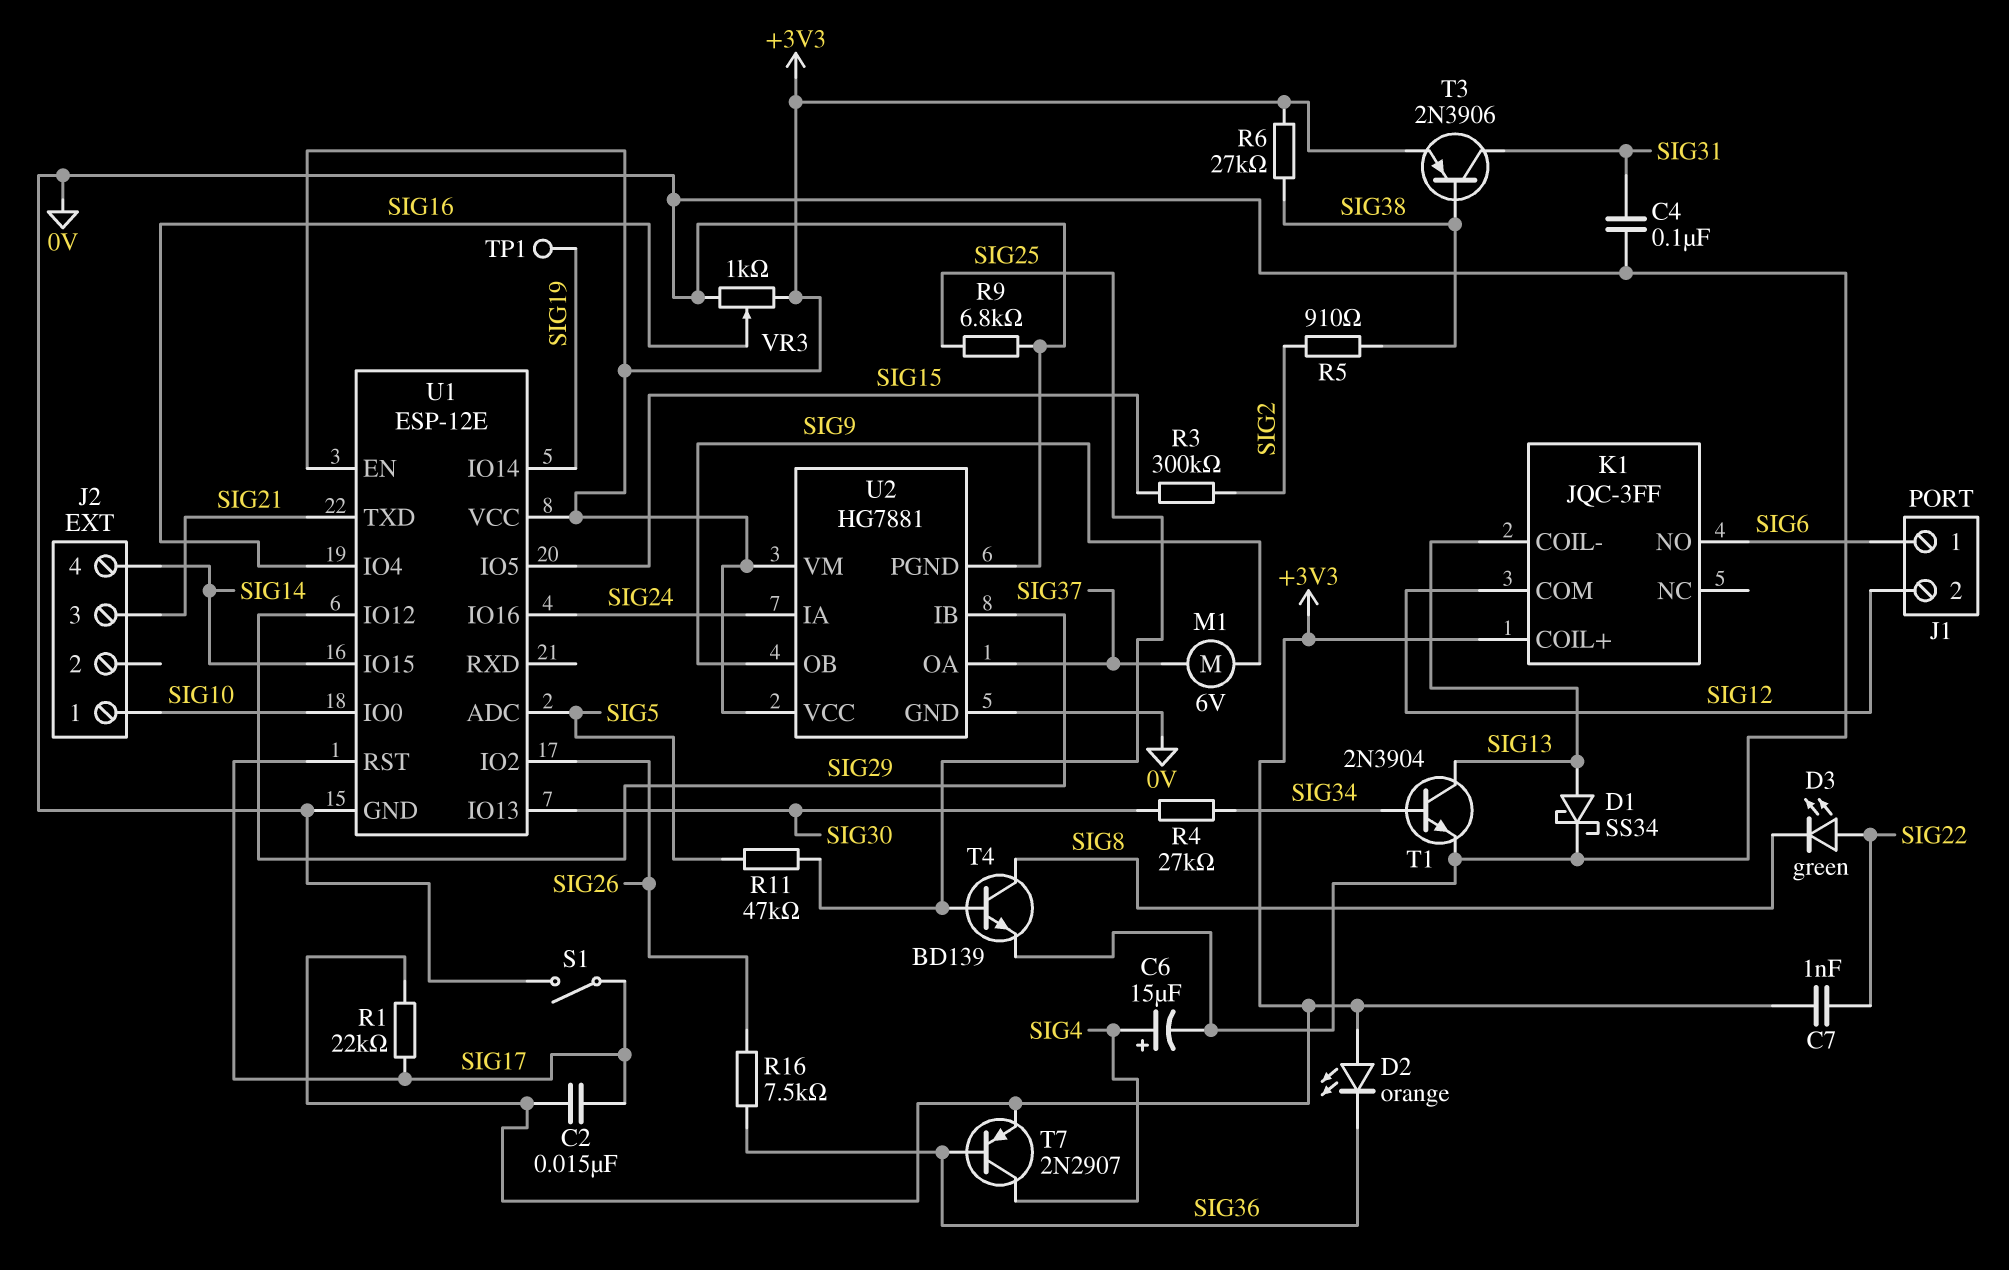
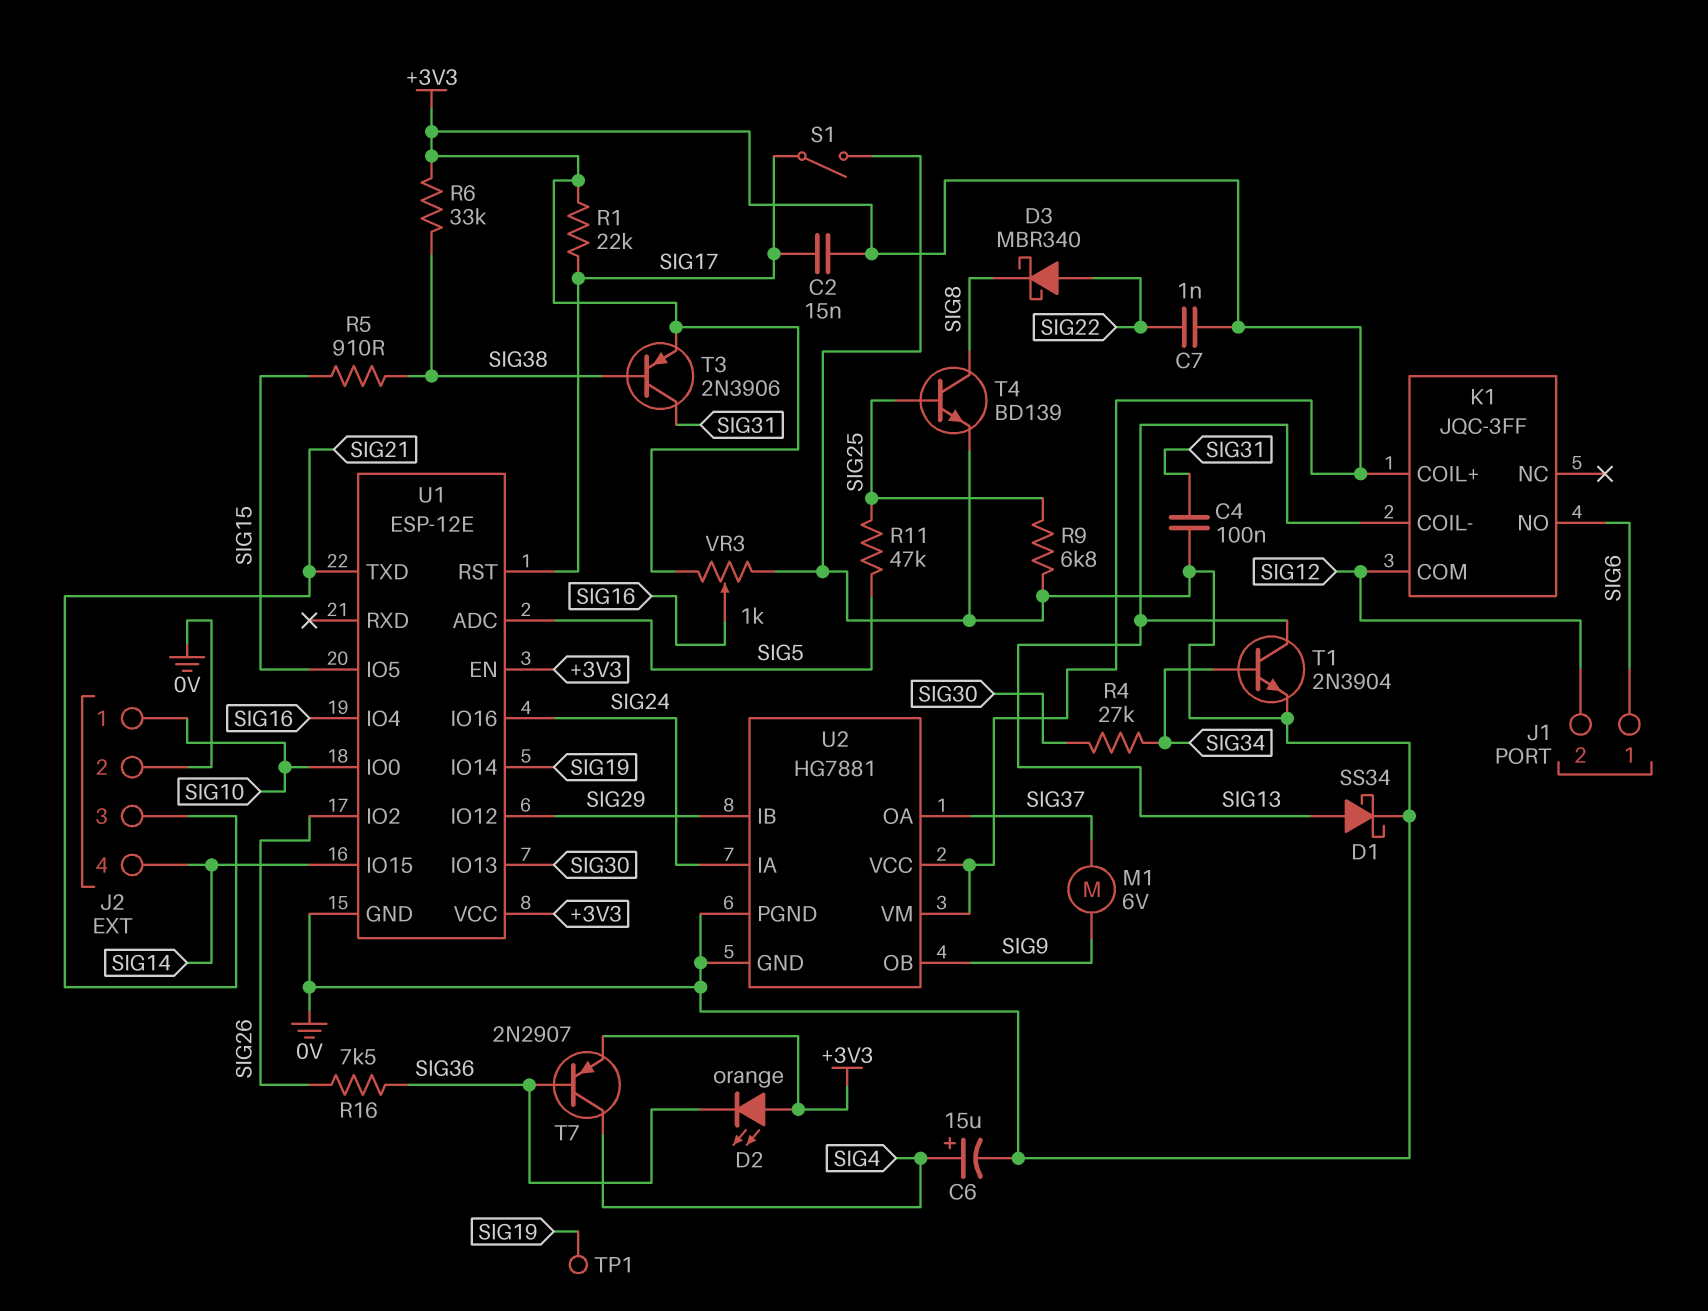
D3: LED green (A SIG22, K SIG8) -> schottky MBR340 (A SIG22, K SIG8)
J2 pin 2: none -> 0V
R3: 300k (SIG2, SIG15) -> none
R5: 910 (SIG2, SIG38) -> 910 (SIG15, SIG38)
R6: 27k (+3V3, SIG38) -> 33k (+3V3, SIG38)

